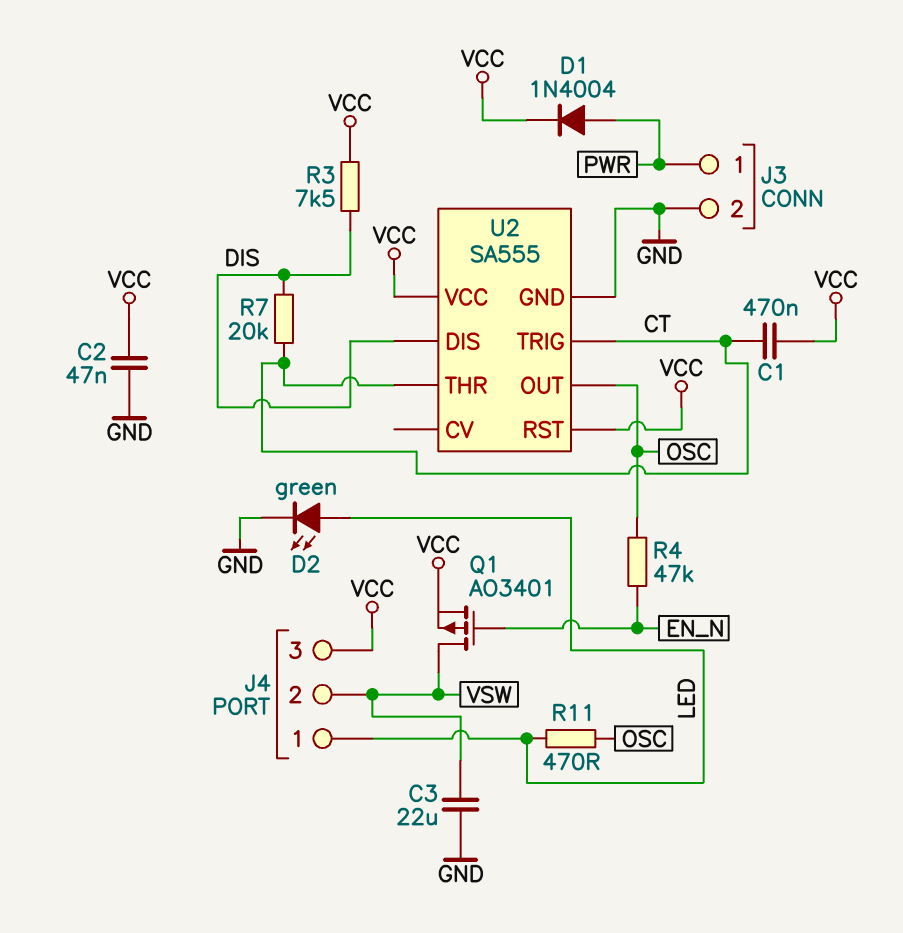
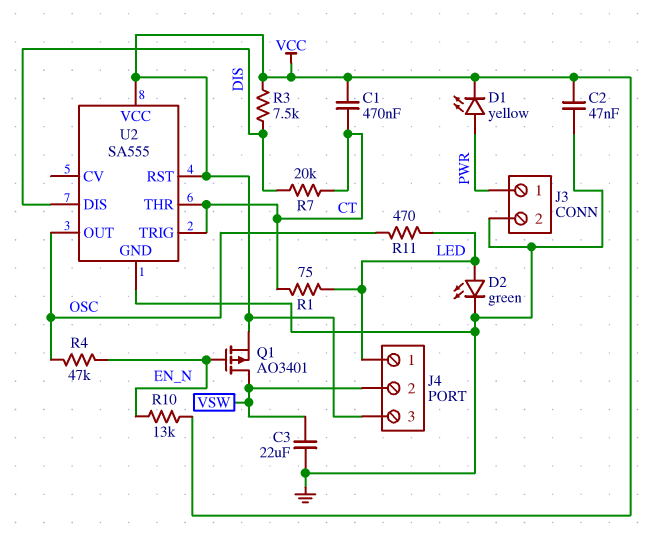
D1: diode 1N4004 (A PWR, K VCC) -> LED yellow (A PWR, K VCC)
R1: none -> 75 (CT, LED)
R10: none -> 13k (EN_N, VCC)

